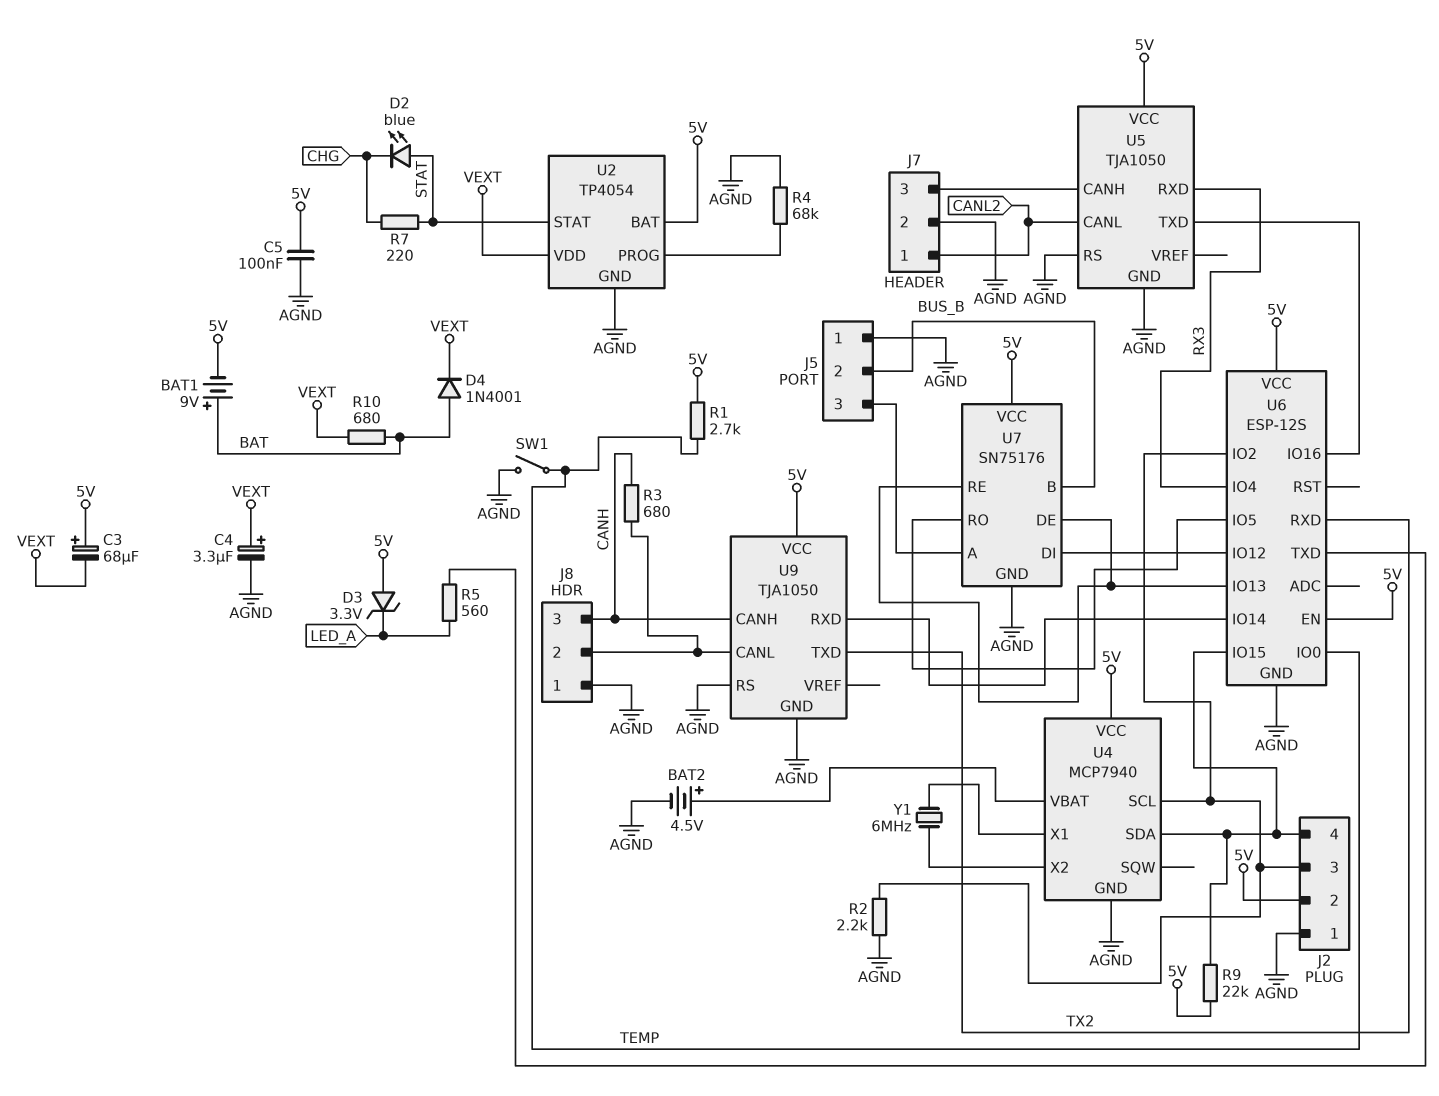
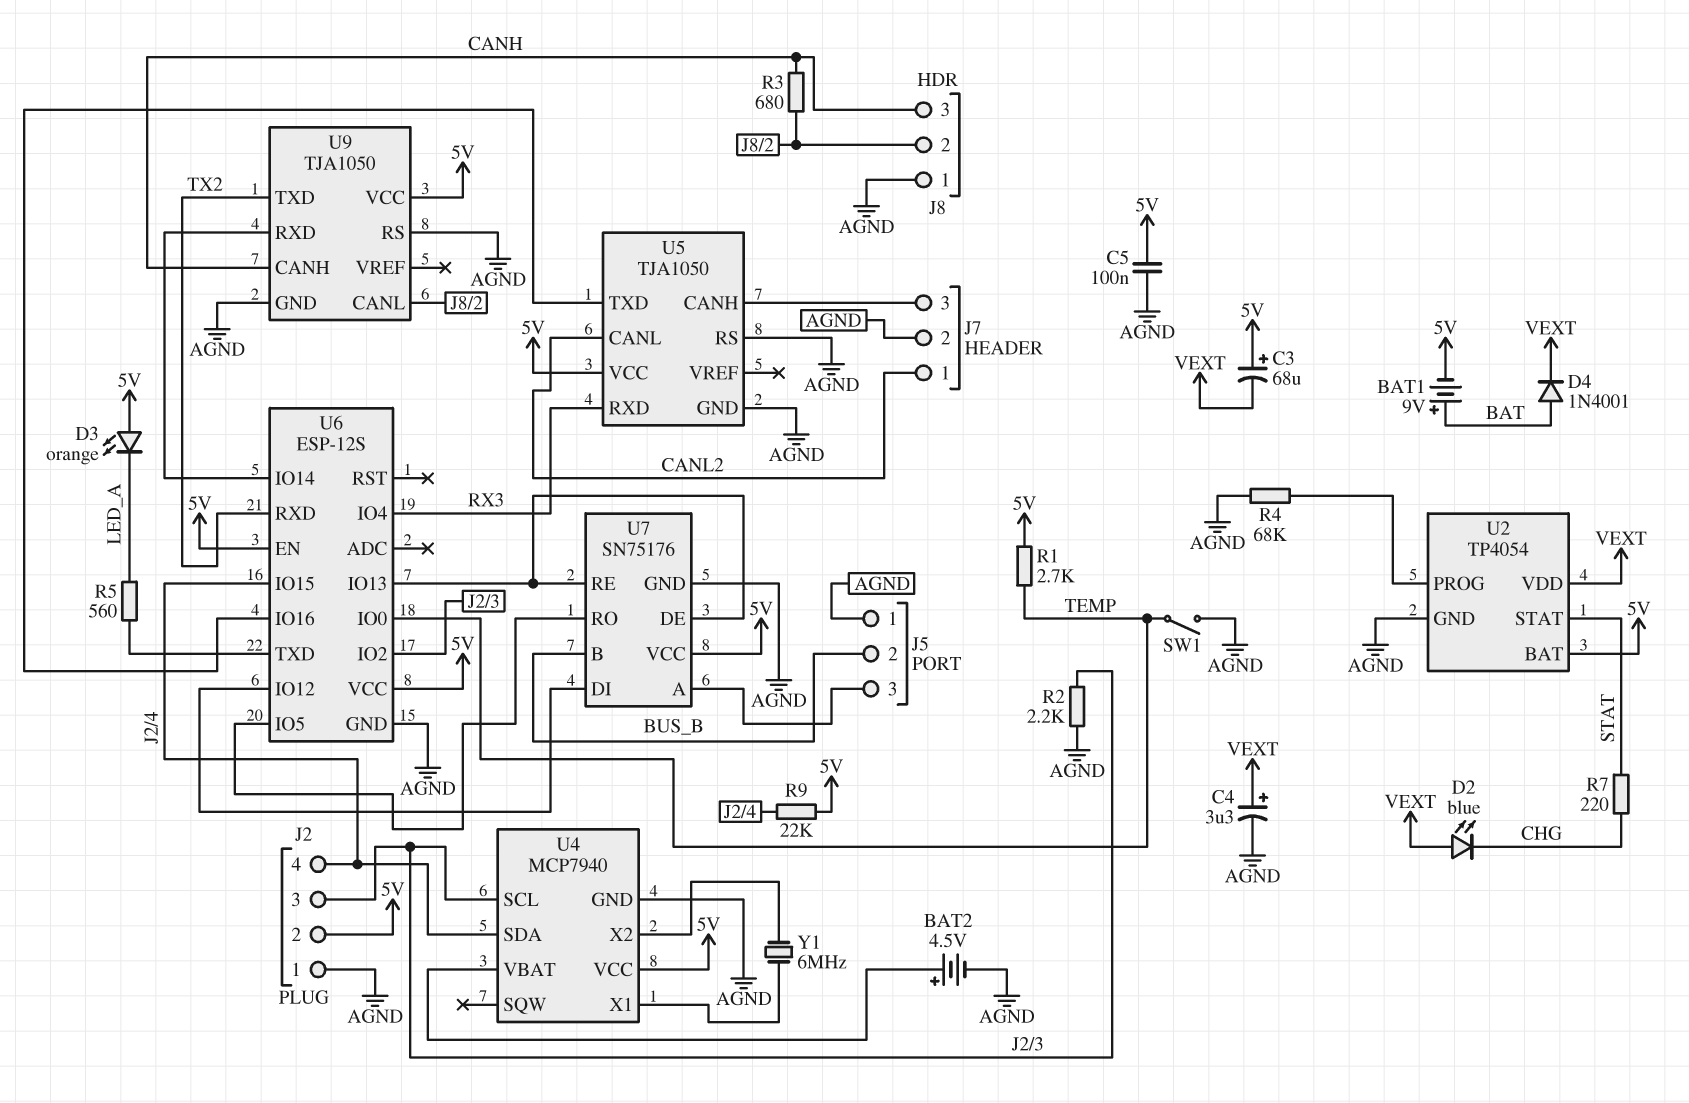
D2: LED blue (A STAT, K CHG) -> LED blue (A VEXT, K CHG)
D3: zener 3.3V (A 5V, K LED_A) -> LED orange (A 5V, K LED_A)
R10: 680 (BAT, VEXT) -> none

